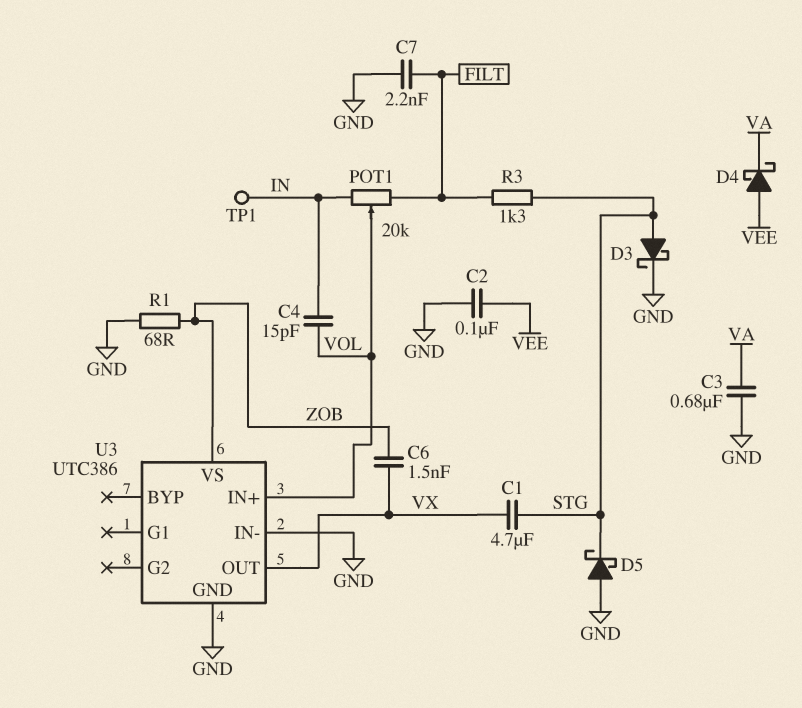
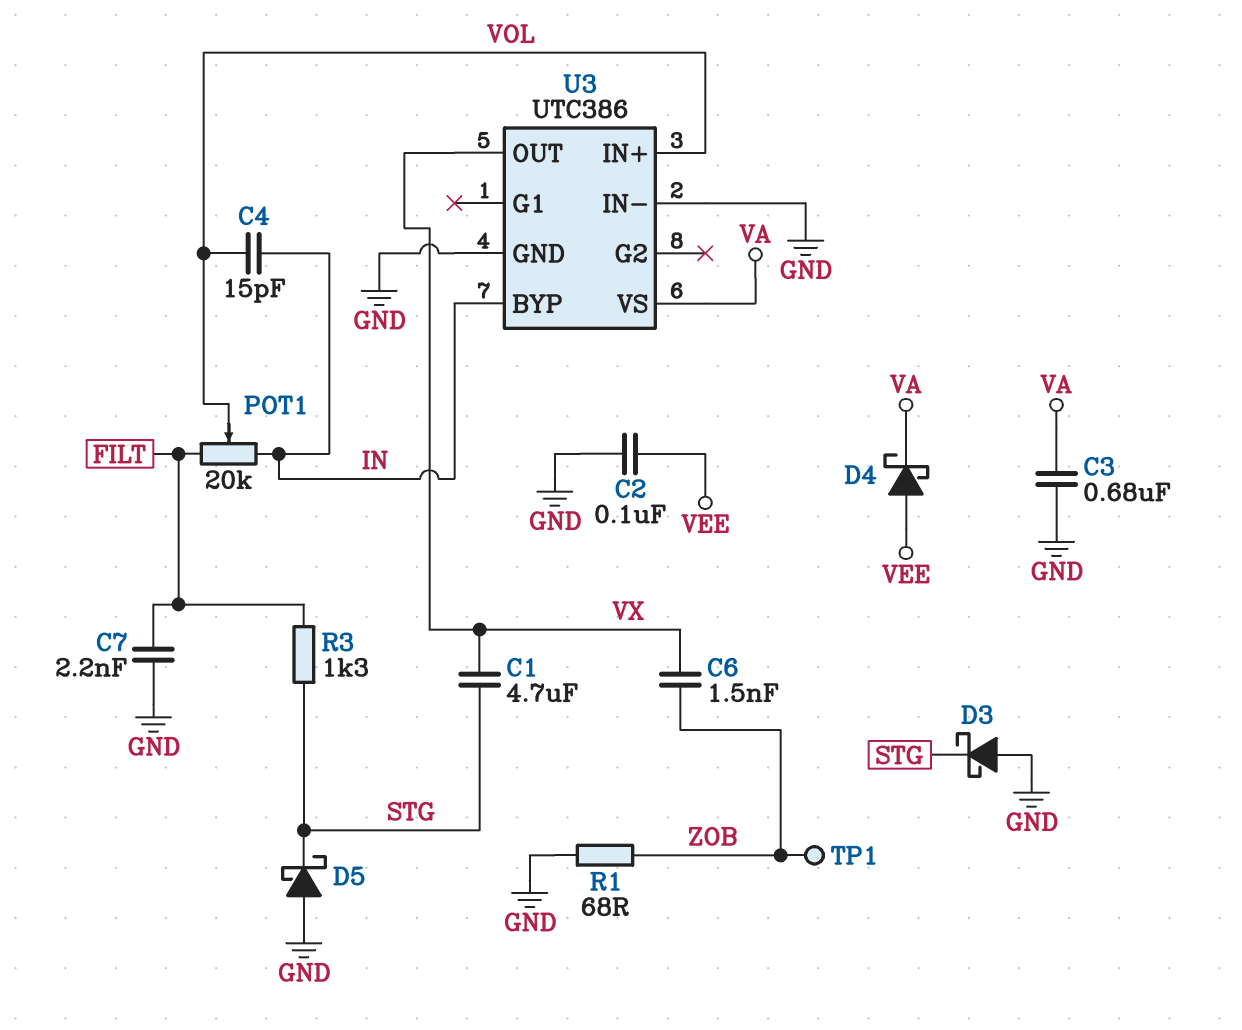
D3: schottky (A STG, K GND) -> schottky (A GND, K STG)
TP1: test point (IN) -> test point (ZOB)
U3 pin BYP: none -> IN
U3 pin VS: ZOB -> VA

